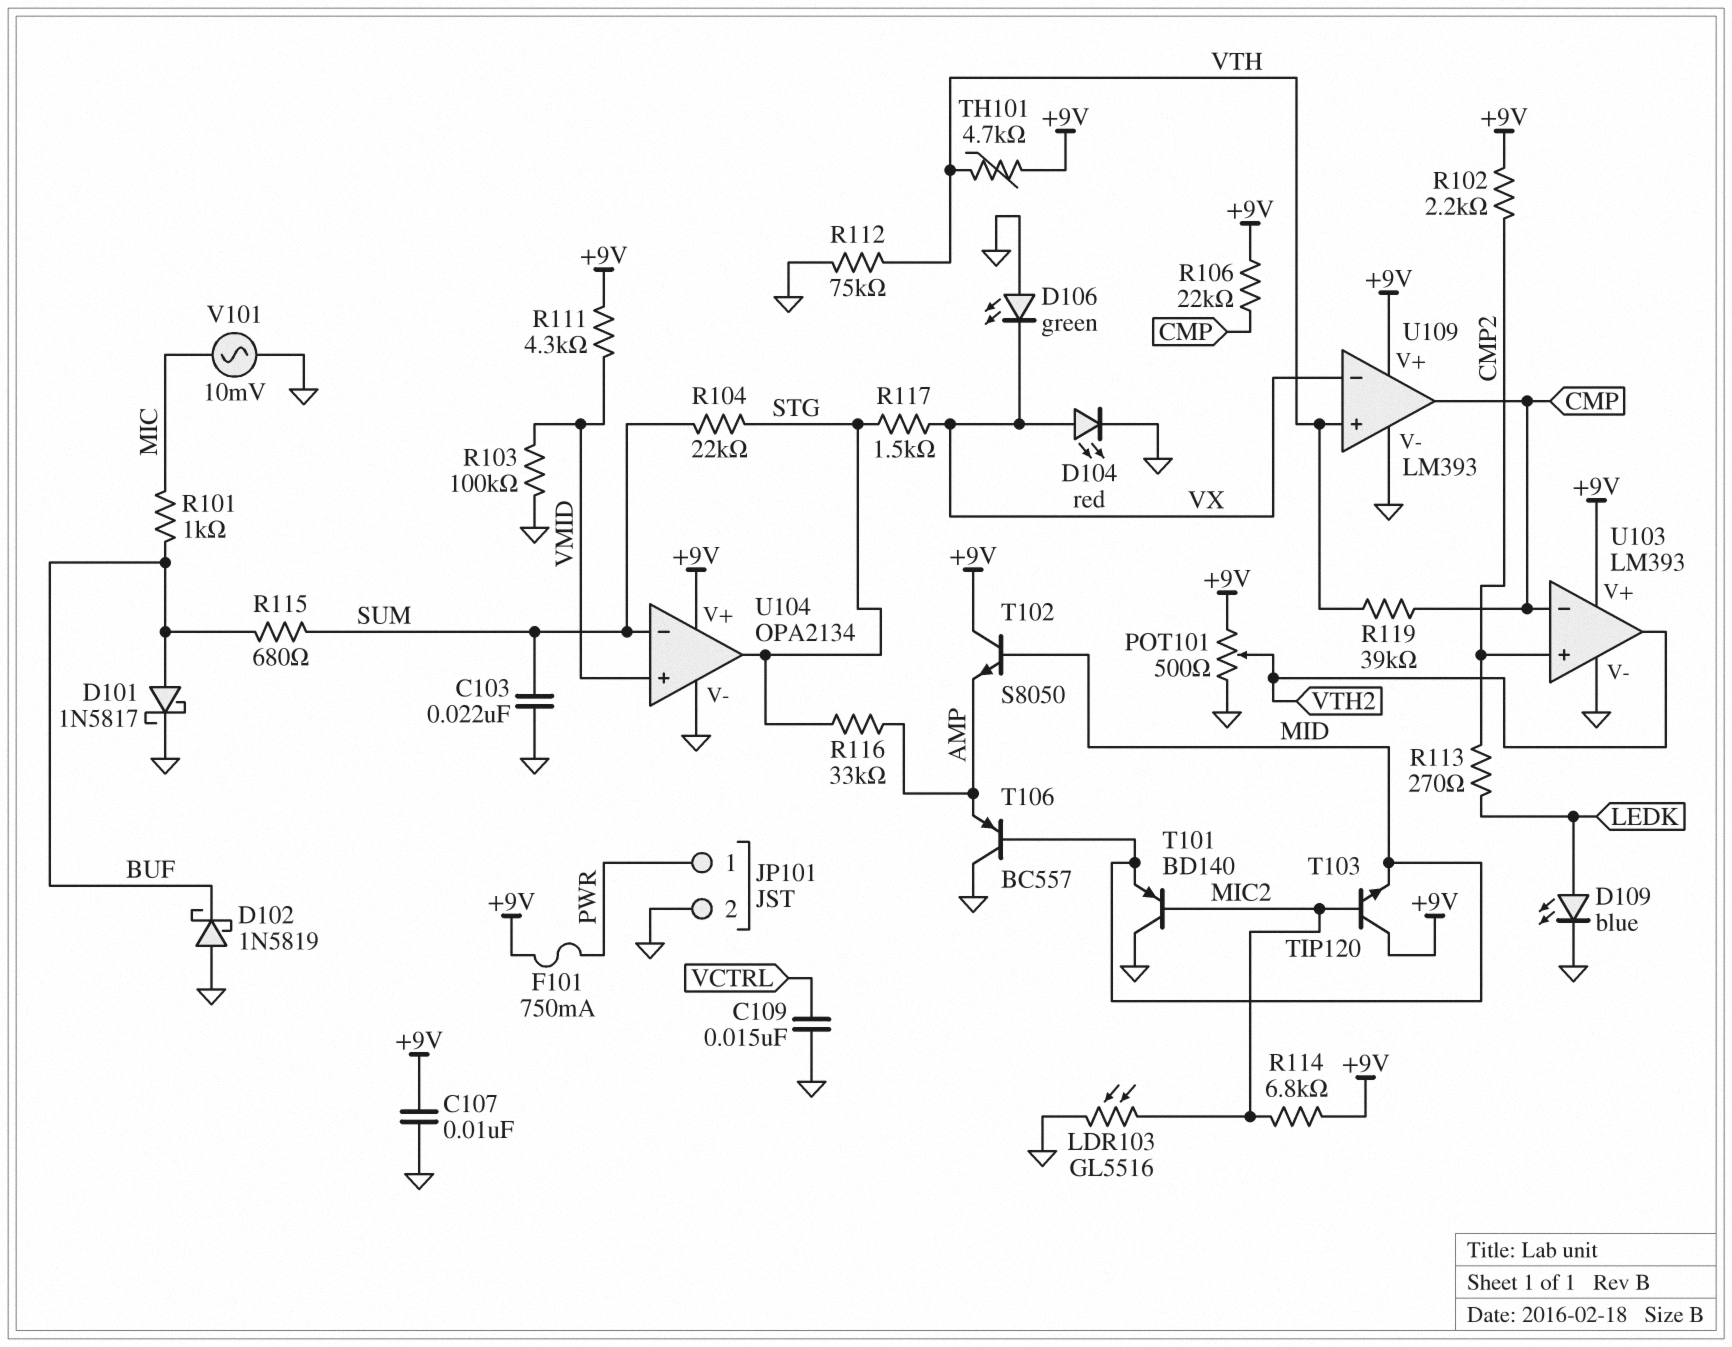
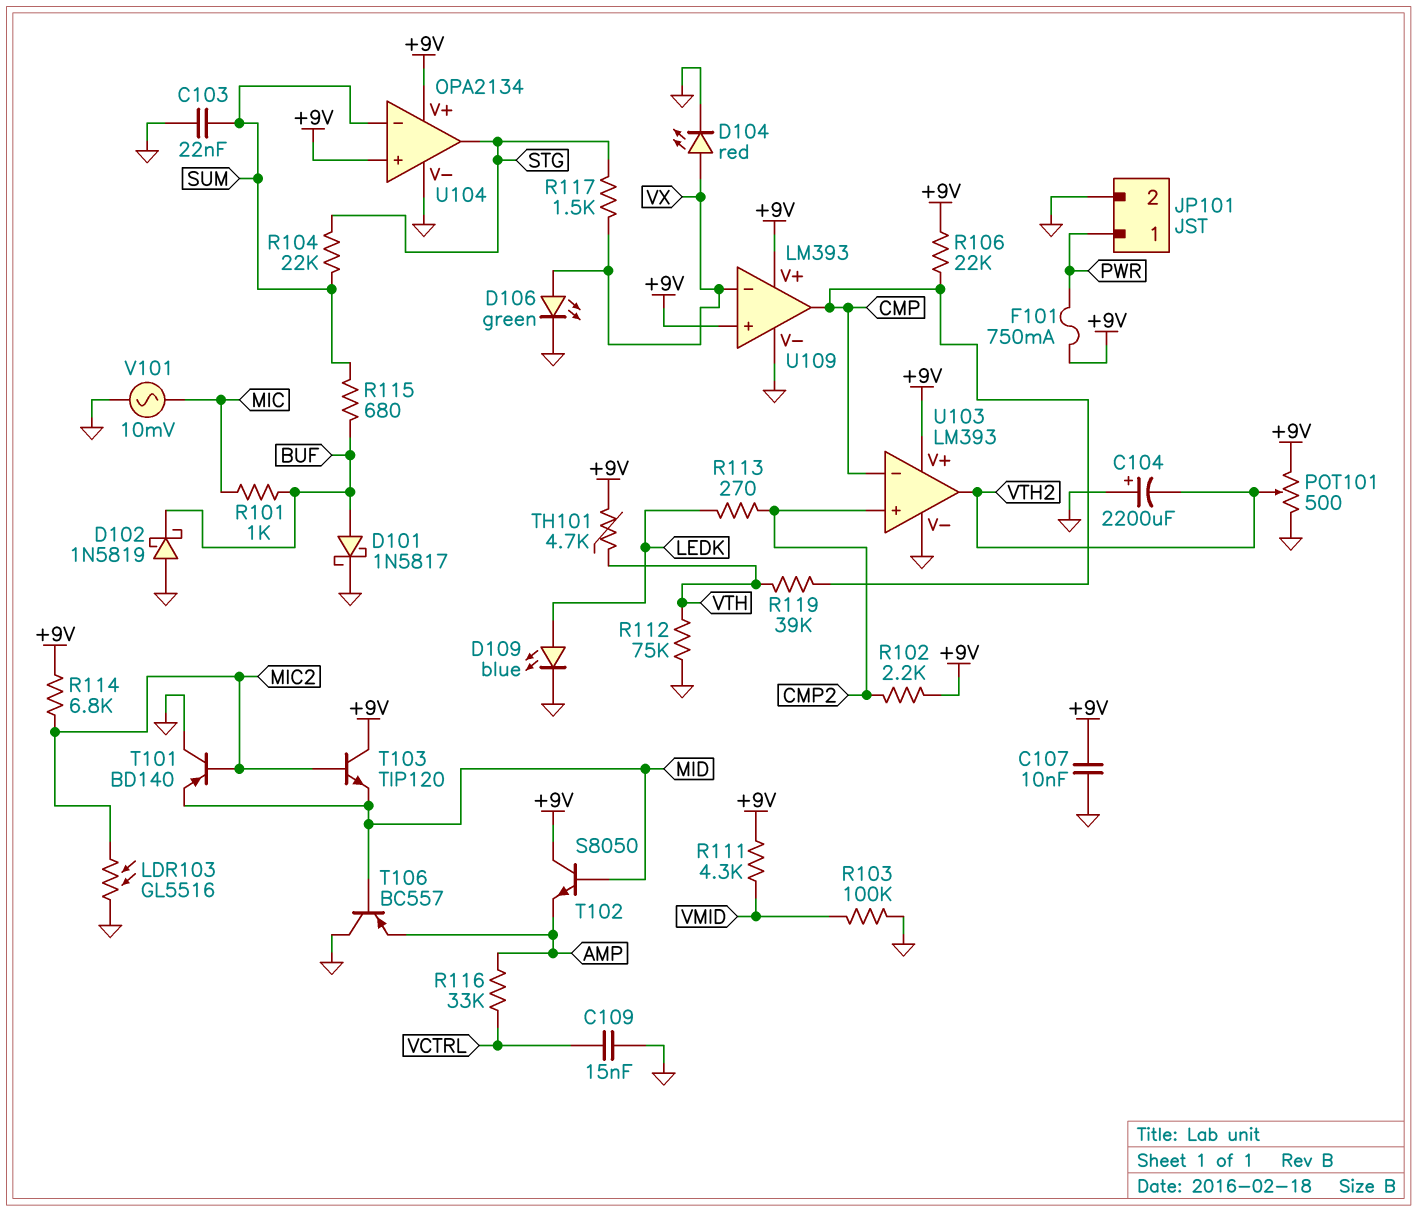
C104: none -> 2200uF (plus GND, minus VTH2)
D106: LED green (A GND, K VX) -> LED green (A VX, K GND)
R116: 33k (AMP, STG) -> 33k (AMP, VCTRL)
U104 pin in+: VMID -> +9V
U109 pin in+: VTH -> +9V

